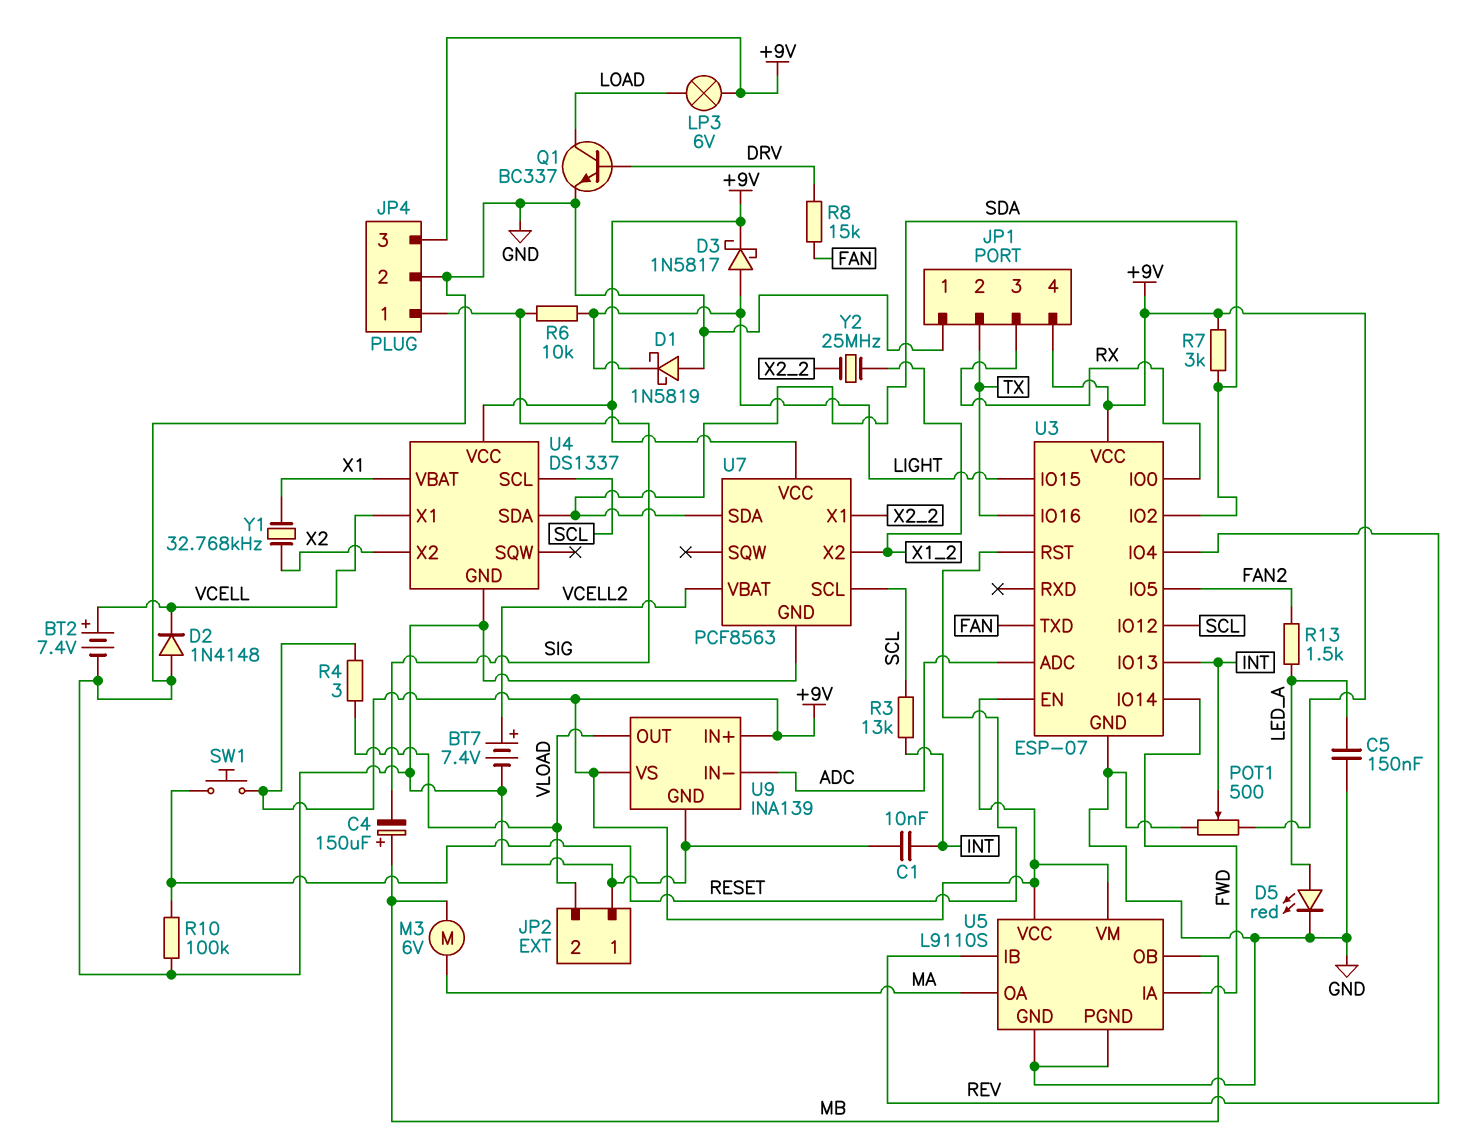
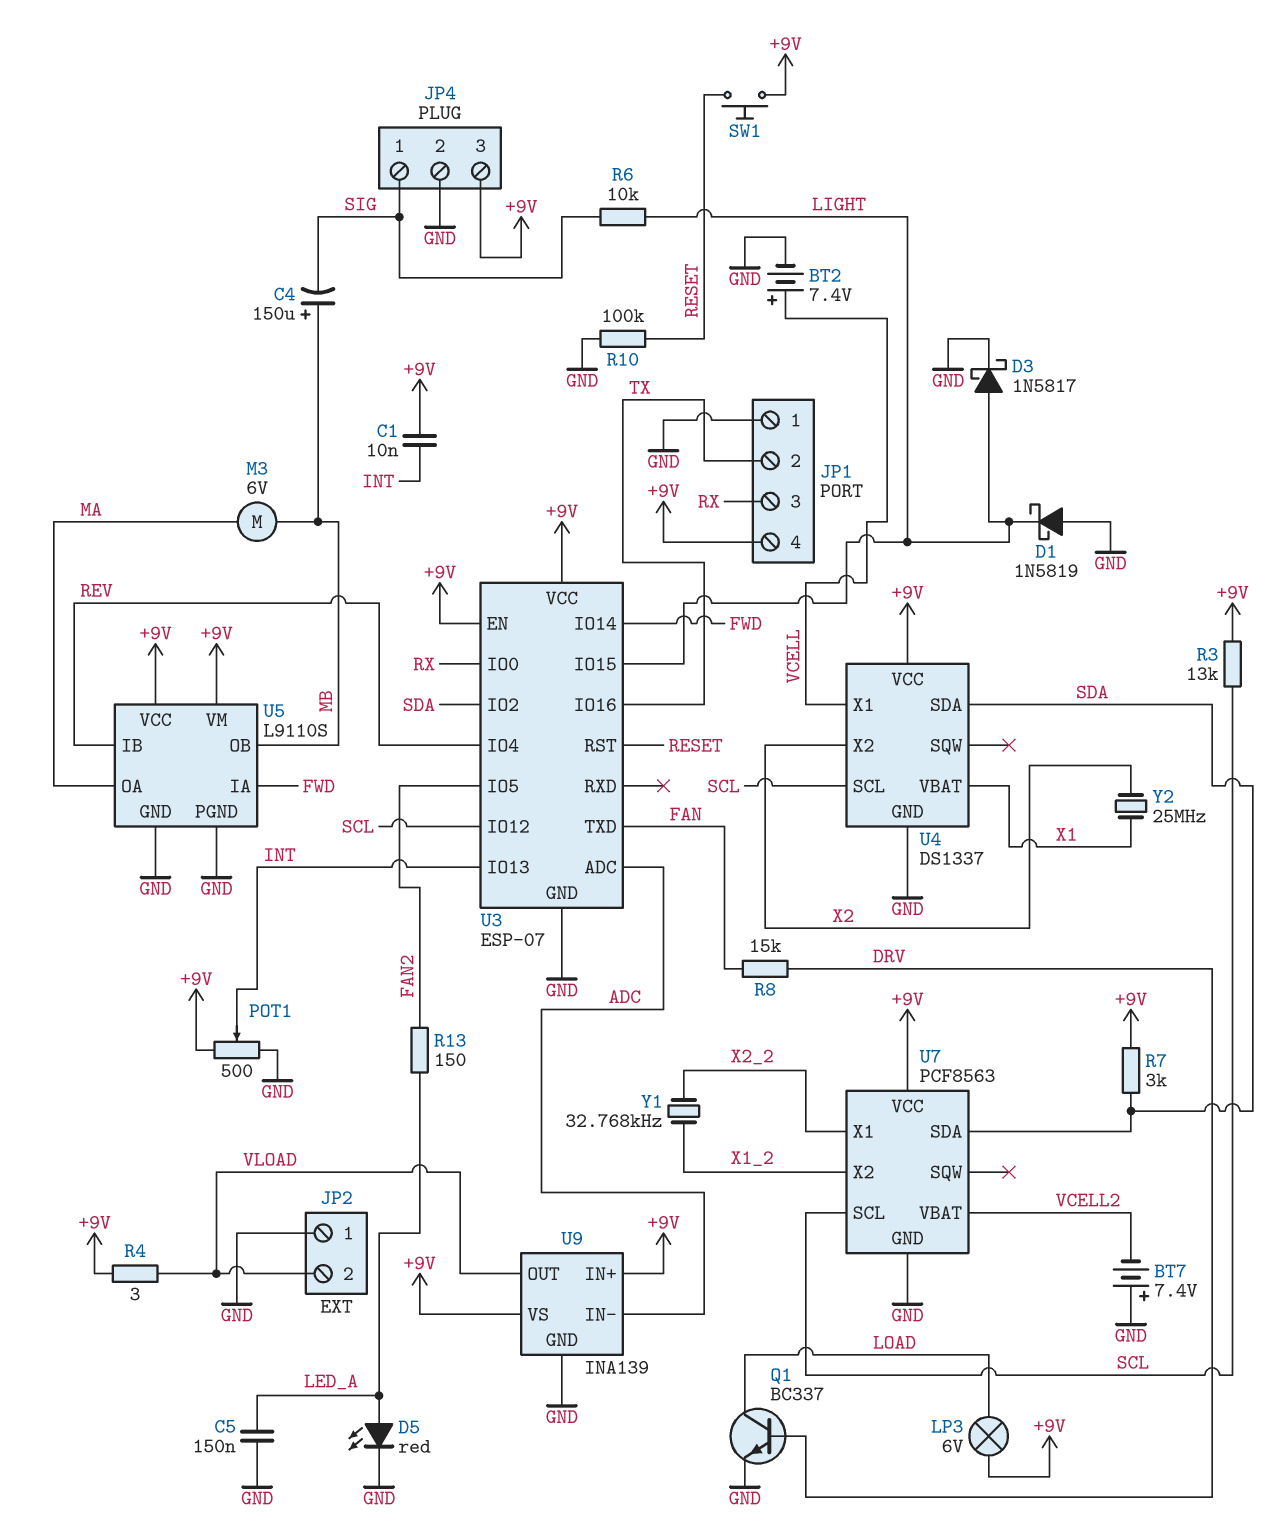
BT7: 7.4V (plus VCELL2, minus GND) -> 7.4V (plus GND, minus VCELL2)
C1: 10nF (GND, INT) -> 10nF (+9V, INT)
D2: diode 1N4148 (A GND, K VCELL) -> none
D3: schottky 1N5817 (A LIGHT, K +9V) -> schottky 1N5817 (A LIGHT, K GND)
R3: 13k (INT, SCL) -> 13k (+9V, SCL)
R13: 1.5k (FAN2, LED_A) -> 150 (FAN2, LED_A)
Y1: 32.768kHz (X1, X2) -> 32.768kHz (X1_2, X2_2)
Y2: 25MHz (X1_2, X2_2) -> 25MHz (X1, X2)

